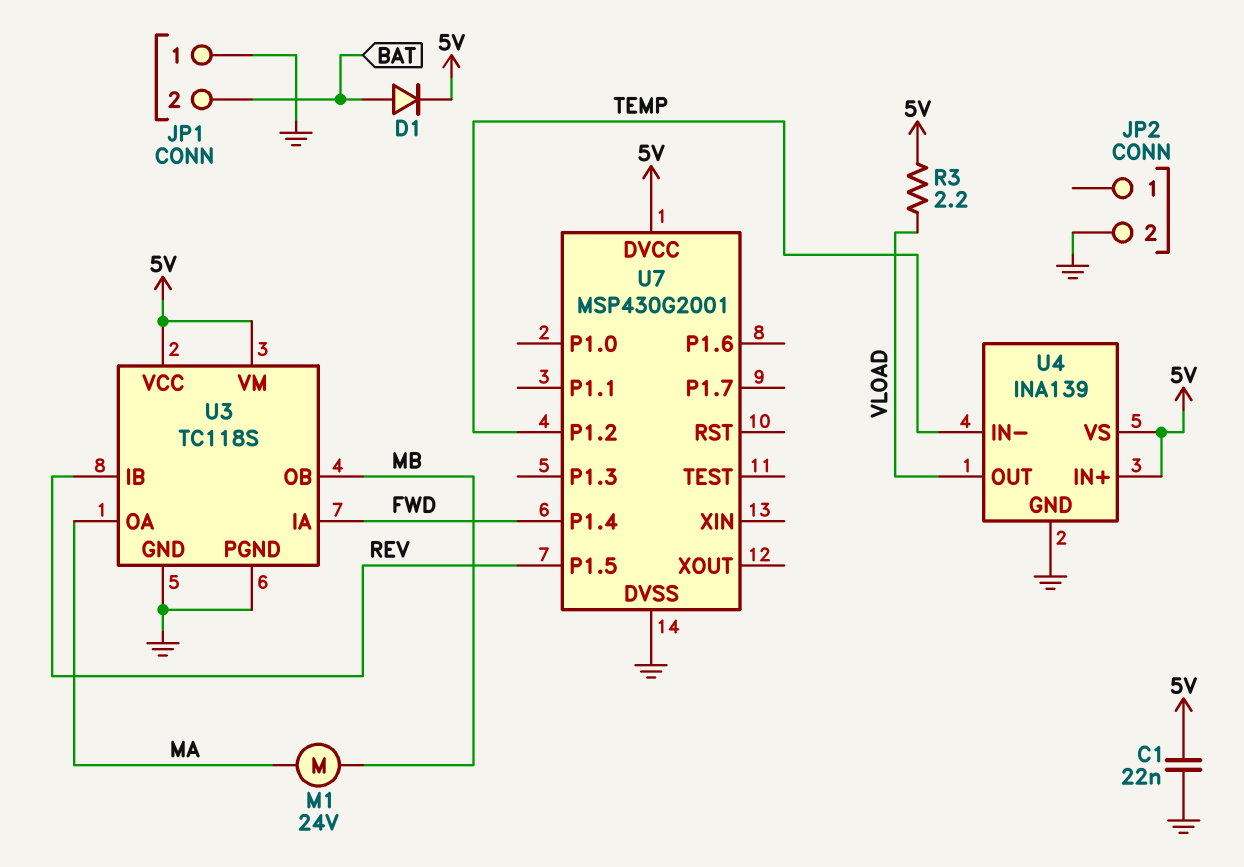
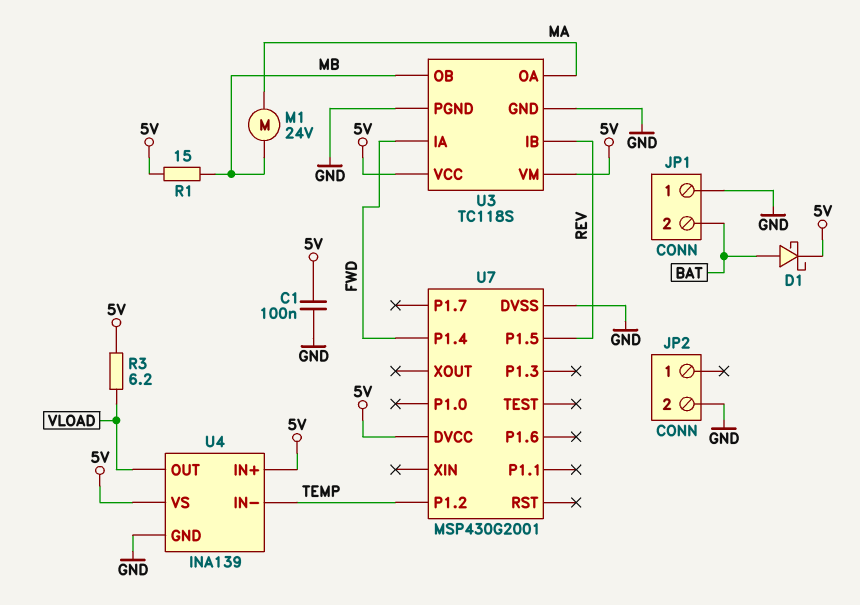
C1: 22nF (5V, GND) -> 100nF (5V, GND)
D1: diode (A BAT, K 5V) -> schottky (A BAT, K 5V)
R1: none -> 15 (5V, MB)
R3: 2.2 (5V, VLOAD) -> 6.2 (5V, VLOAD)

